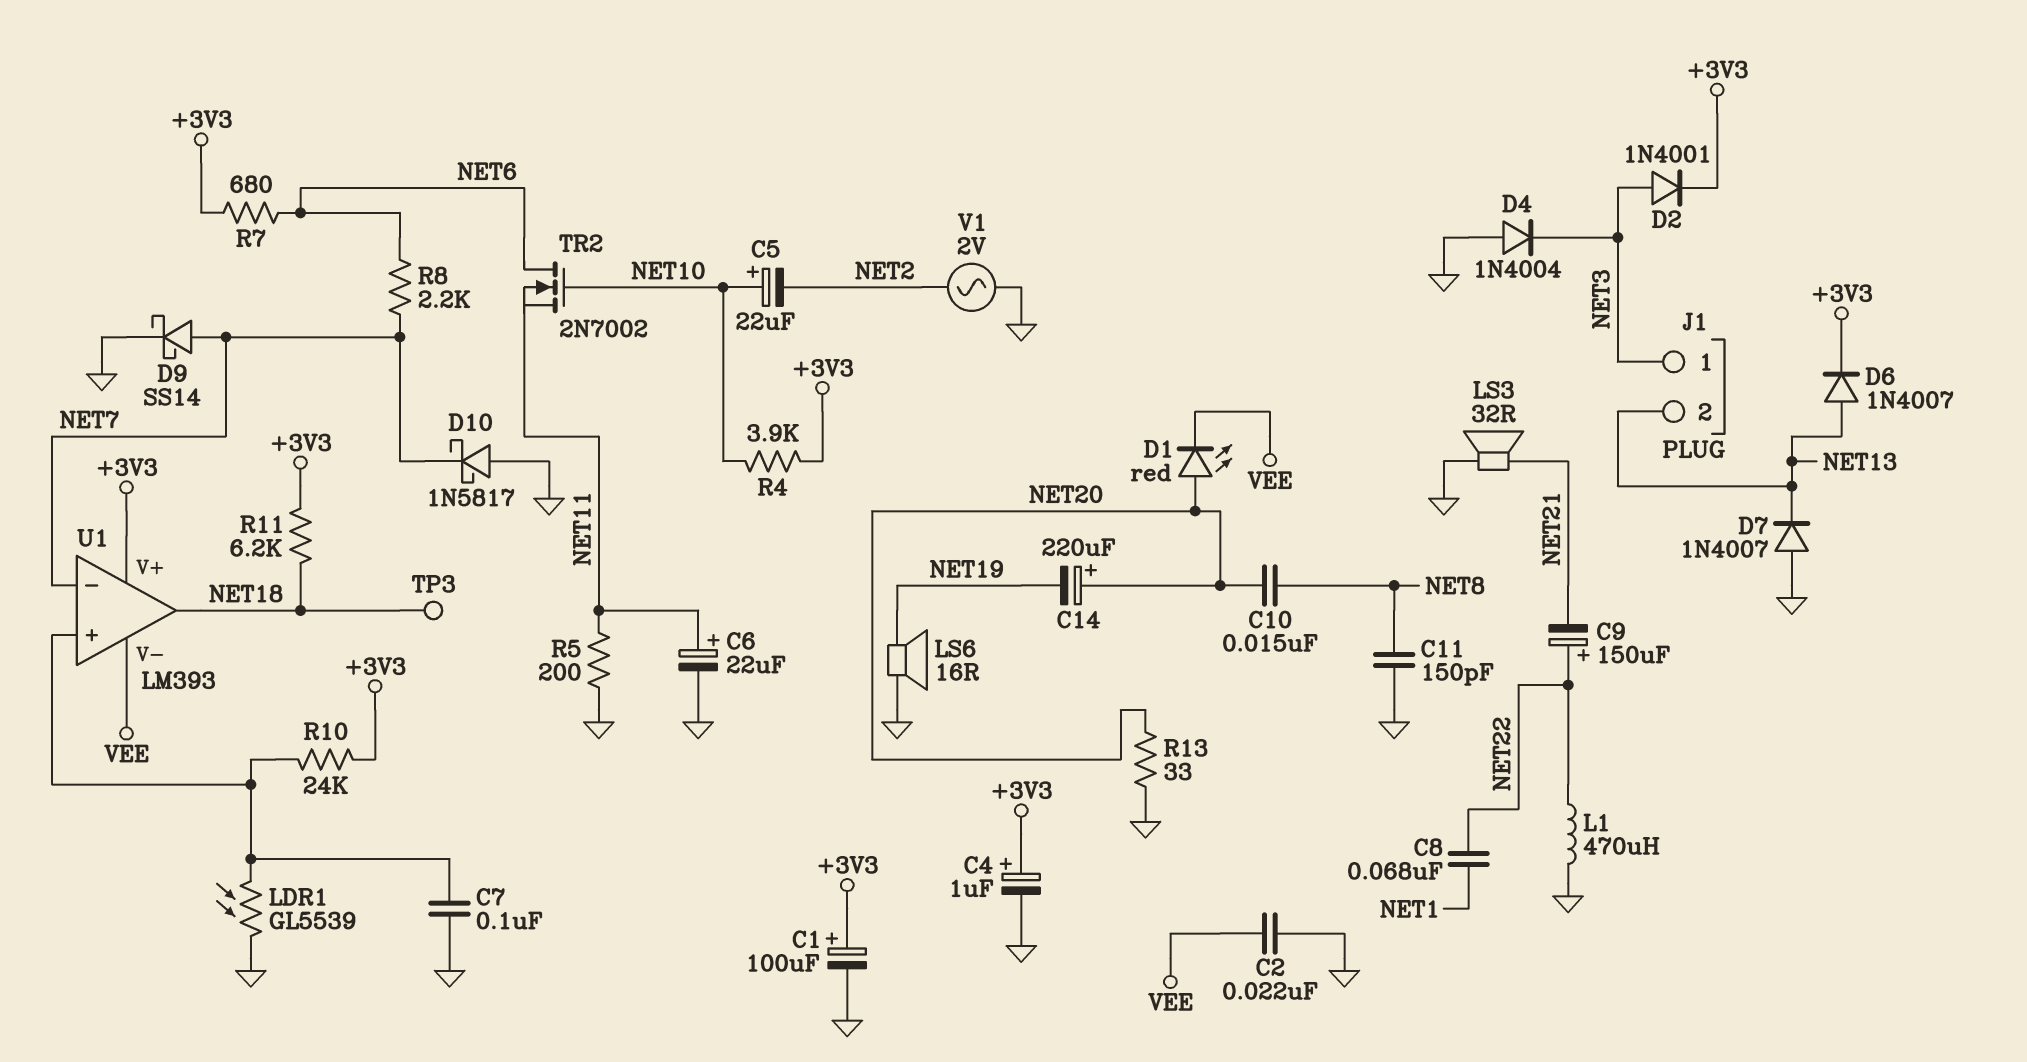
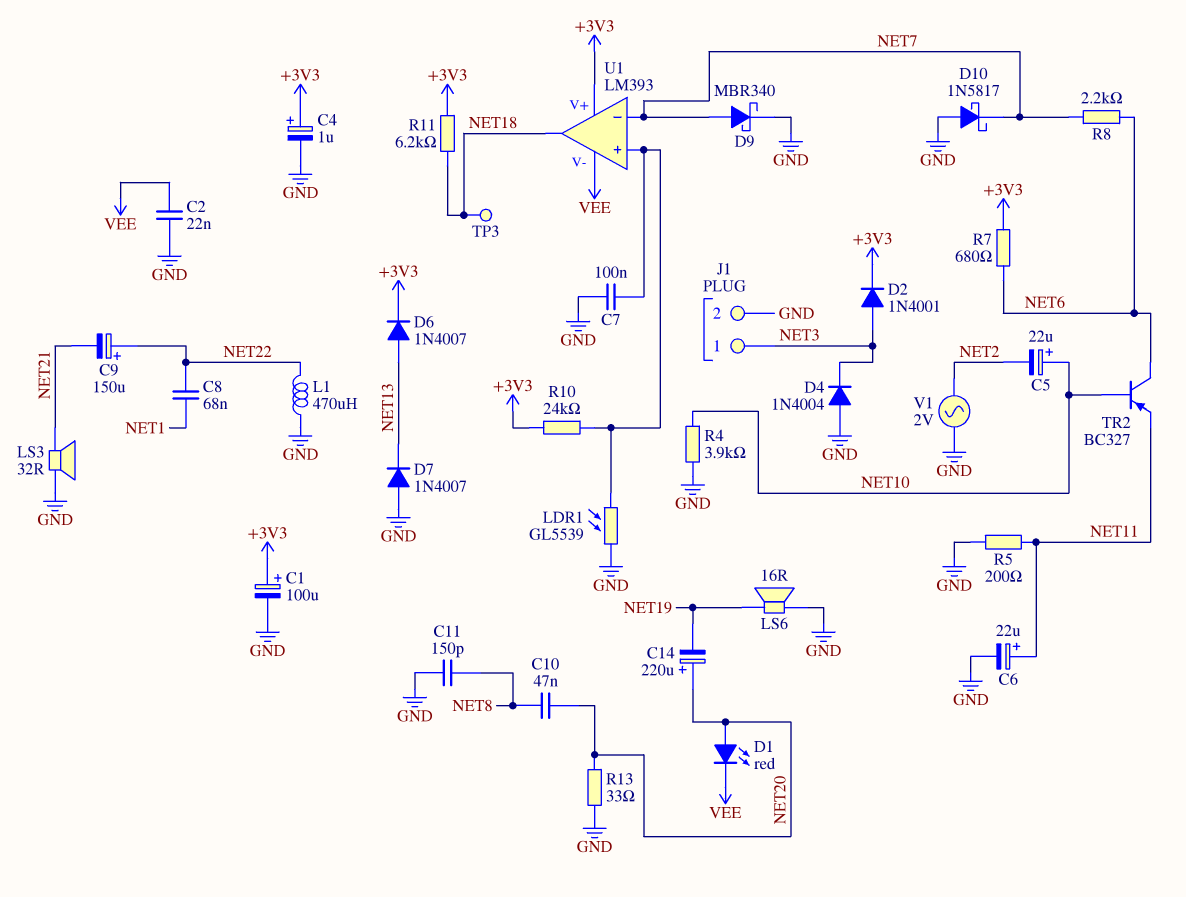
C10: 15nF (NET8, NET20) -> 47nF (NET8, NET20)
D9: schottky SS14 (A NET7, K GND) -> schottky MBR340 (A NET7, K GND)
J1 pin 2: NET13 -> GND
R4: 3.9k (+3V3, NET10) -> 3.9k (GND, NET10)
TR2: NMOS 2N7002 (G NET10, D NET6, S NET11) -> PNP BC327 (B NET10, C NET6, E NET11)

